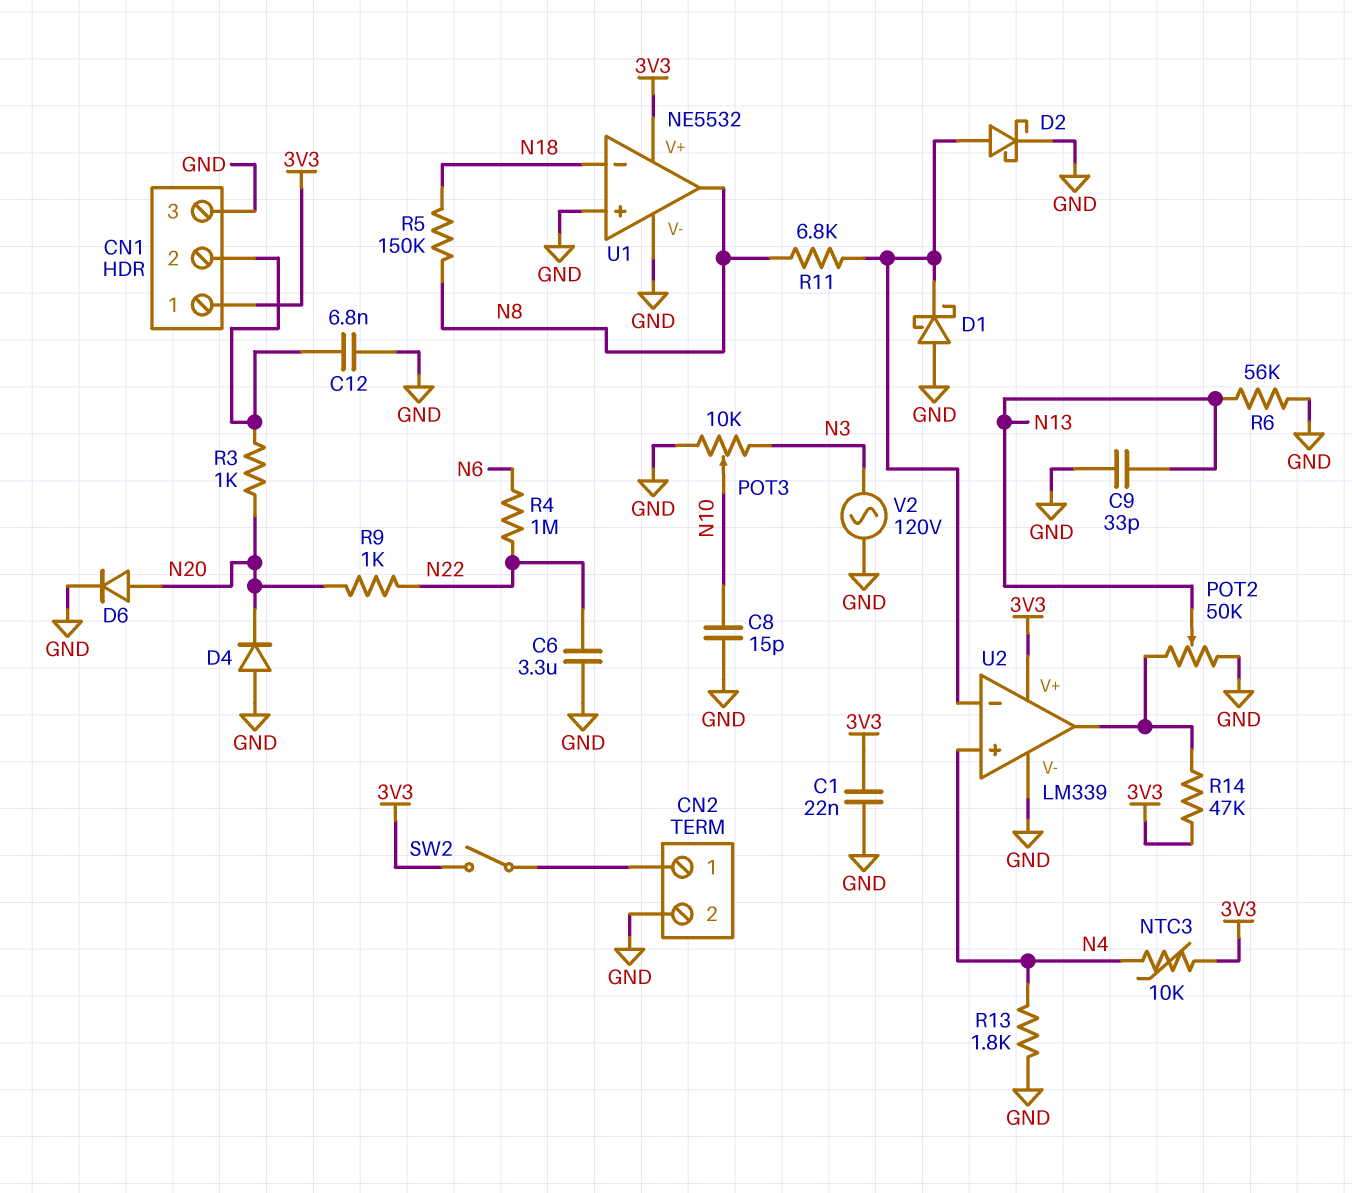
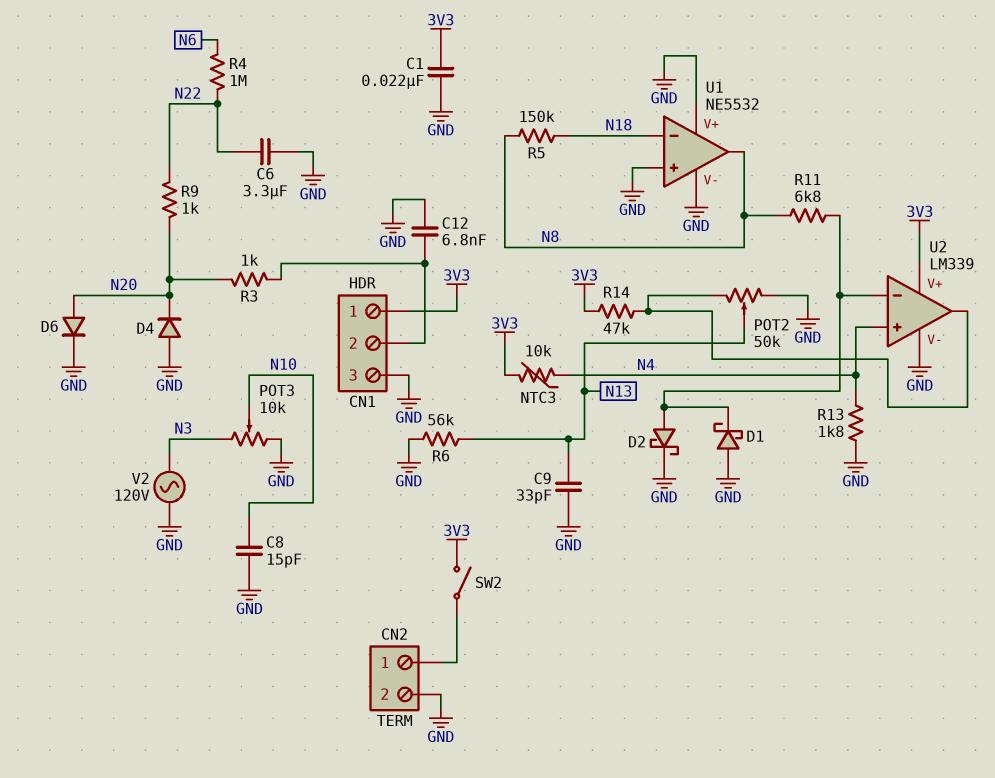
U1 pin V+: 3V3 -> GND

